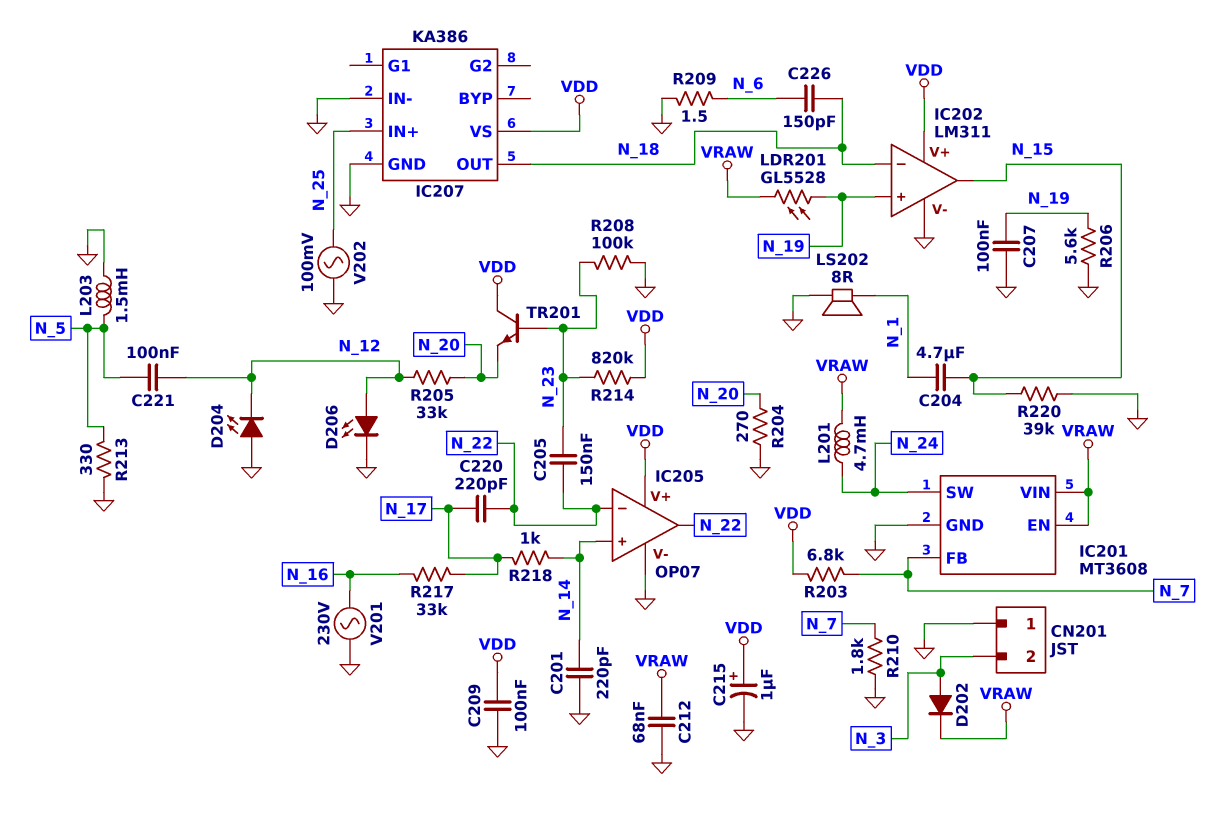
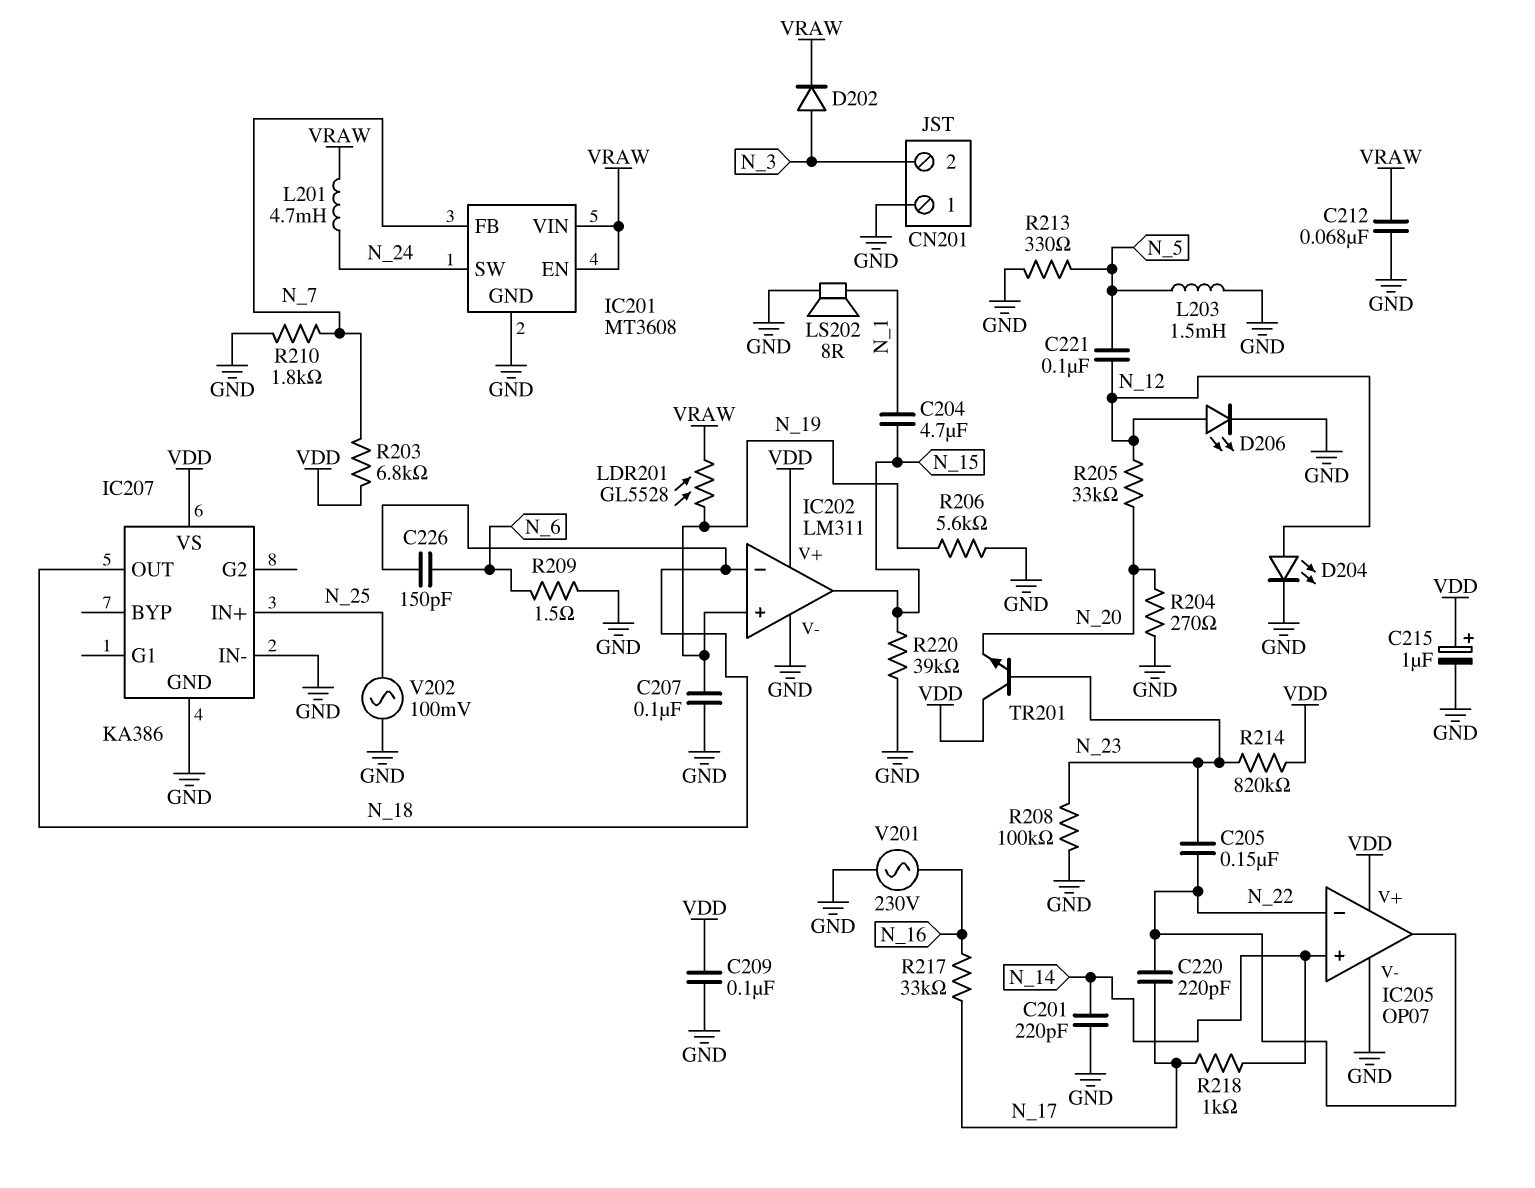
D204: LED (A GND, K N_12) -> LED (A N_12, K GND)

